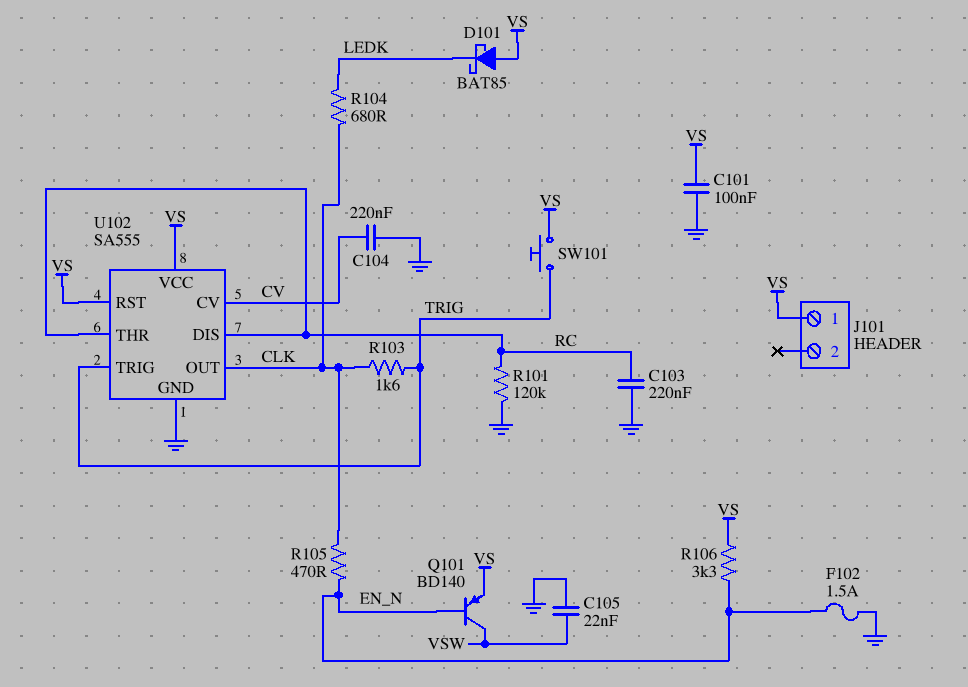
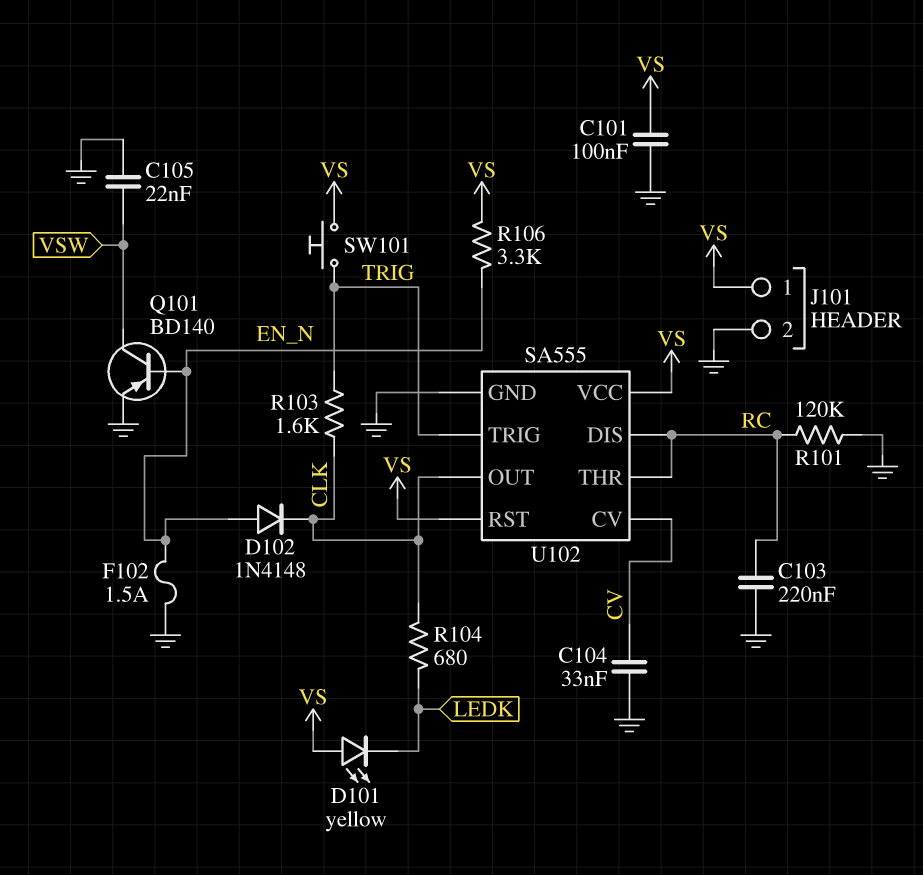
C104: 220nF (CV, GND) -> 33nF (CV, GND)
D101: schottky BAT85 (A VS, K LEDK) -> LED yellow (A VS, K LEDK)
D102: none -> diode 1N4148 (A EN_N, K CLK)
J101 pin 2: none -> GND
Q101: PNP BD140 (B EN_N, C VSW, E VS) -> PNP BD140 (B EN_N, C VSW, E GND)
R105: 470 (CLK, EN_N) -> none

